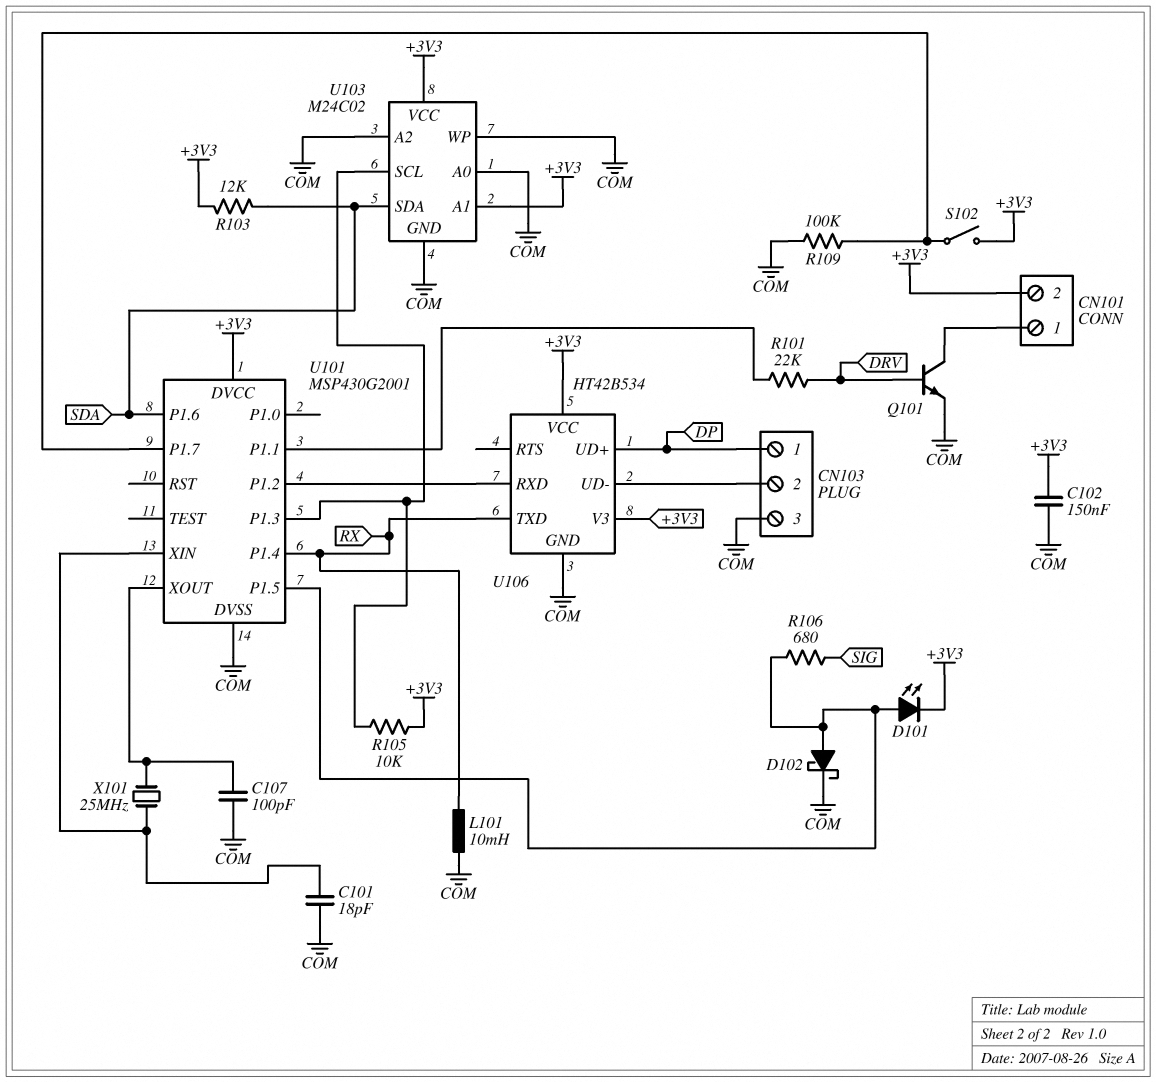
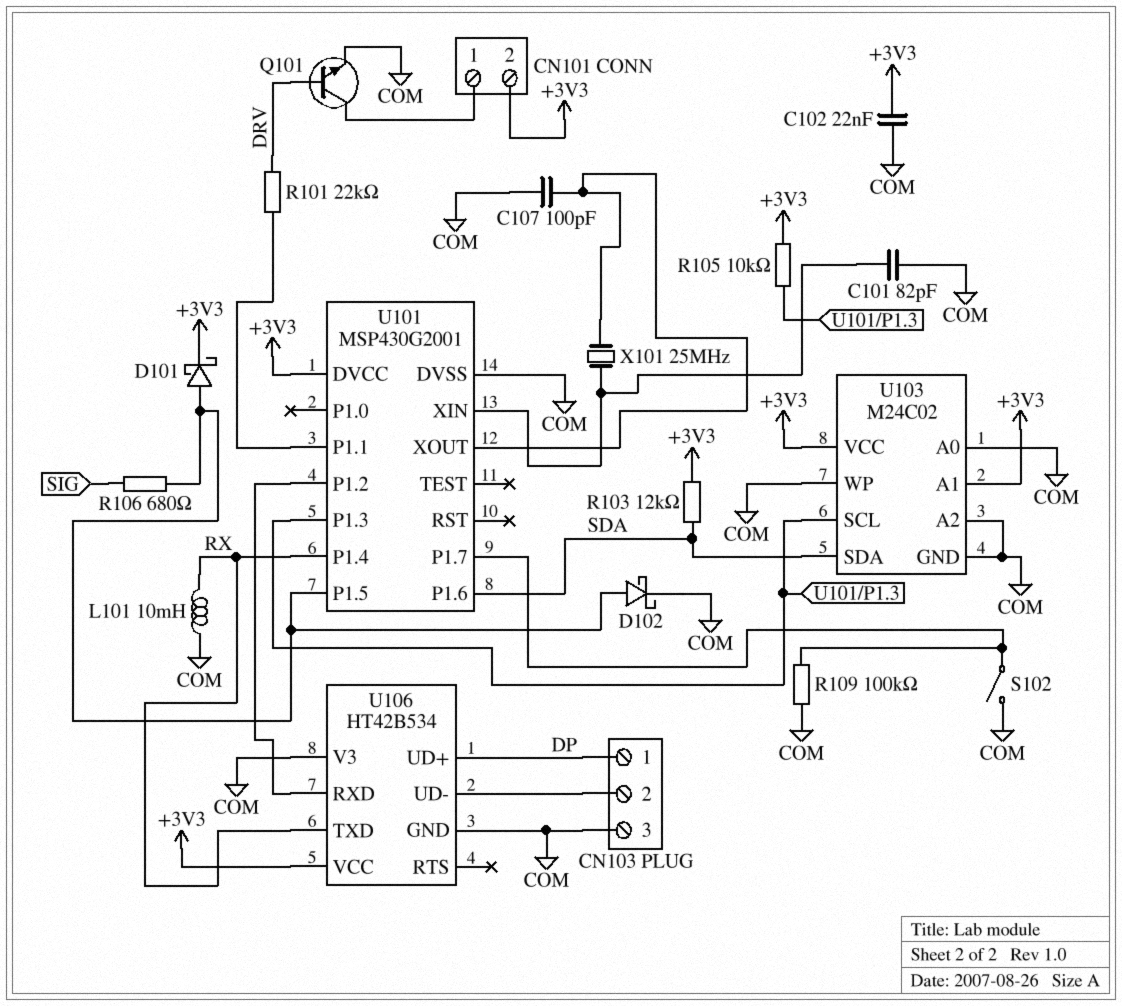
C101: 18pF (COM, U101/XIN) -> 82pF (COM, U101/XIN)
C102: 150nF (+3V3, COM) -> 22nF (+3V3, COM)
D101: LED (A U101/P1.5, K +3V3) -> schottky (A U101/P1.5, K +3V3)
S102: switch (+3V3, U101/P1.7) -> switch (COM, U101/P1.7)
U106 pin V3: +3V3 -> COM

